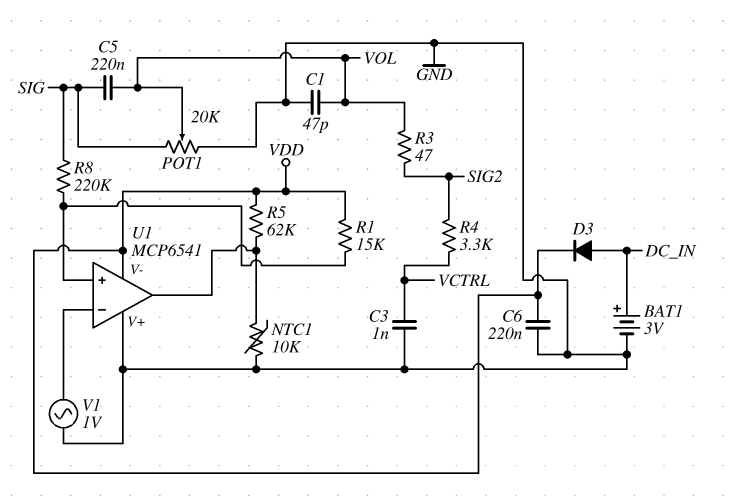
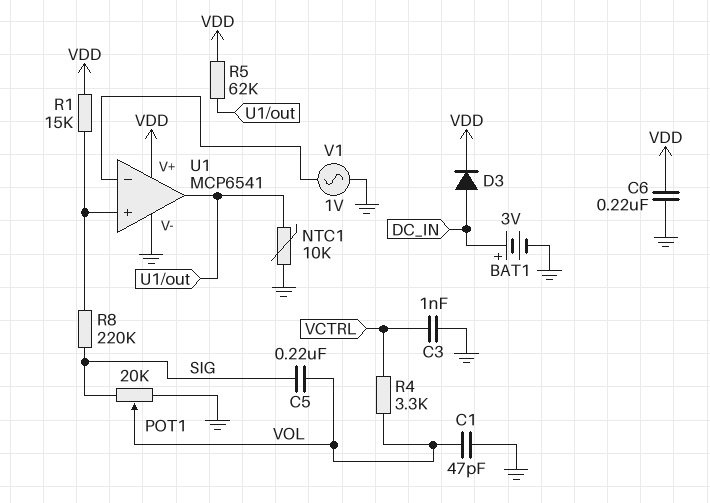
R3: 47 (SIG2, VOL) -> none
R4: 3.3k (SIG2, VCTRL) -> 3.3k (VCTRL, VOL)
U1 pin V+: GND -> VDD
U1 pin V-: VDD -> GND

